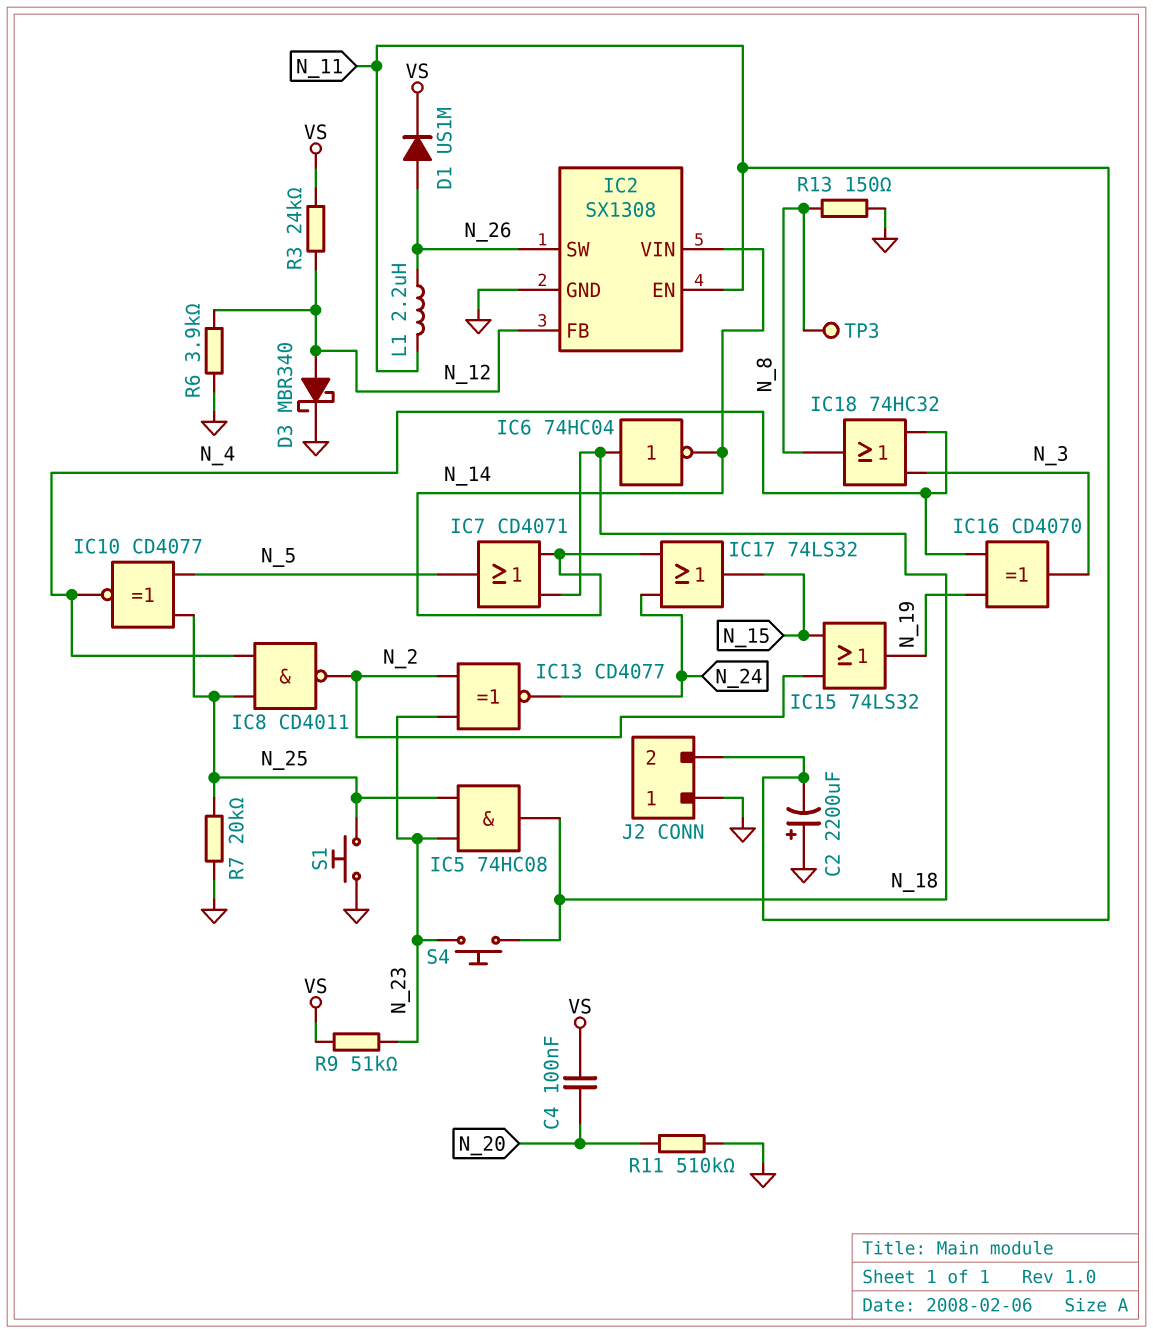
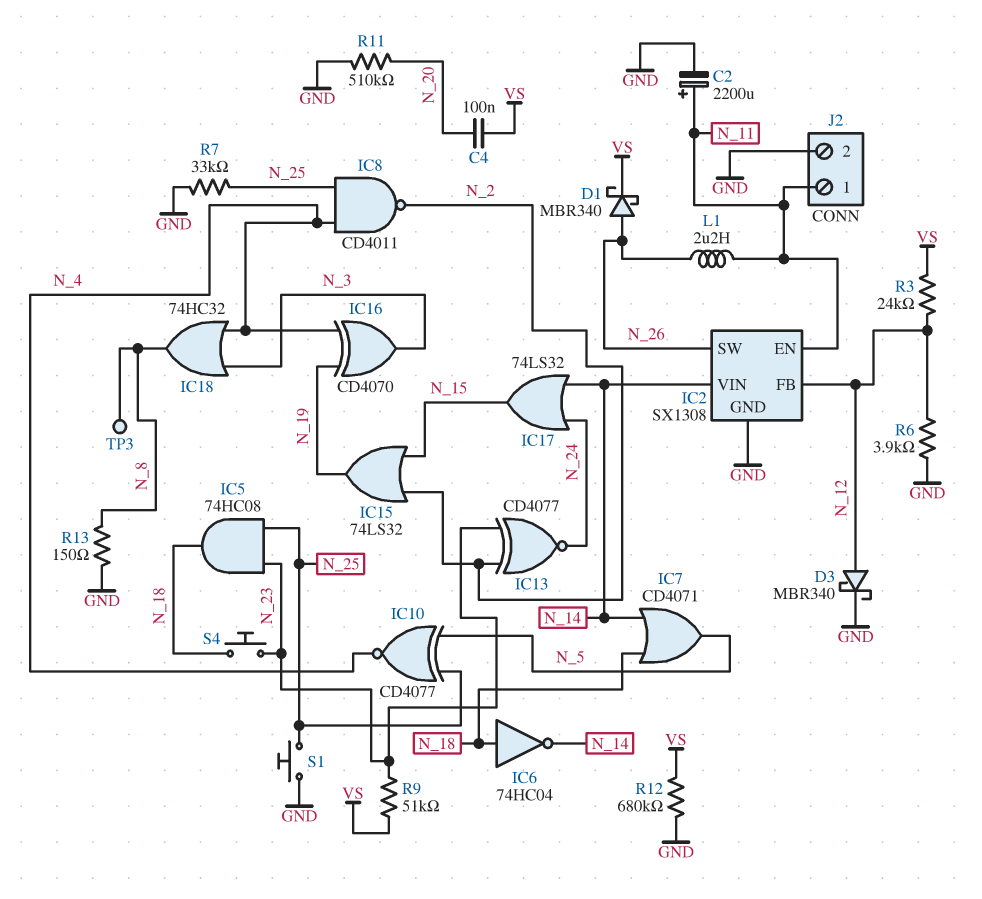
C2: 2200uF (plus GND, minus N_11) -> 2200uF (plus N_11, minus GND)
D1: diode US1M (A N_26, K VS) -> schottky MBR340 (A N_26, K VS)
J2 pin 1: GND -> N_11
J2 pin 2: N_11 -> GND
R7: 20k (GND, N_25) -> 33k (GND, N_25)
R12: none -> 680k (GND, VS)

